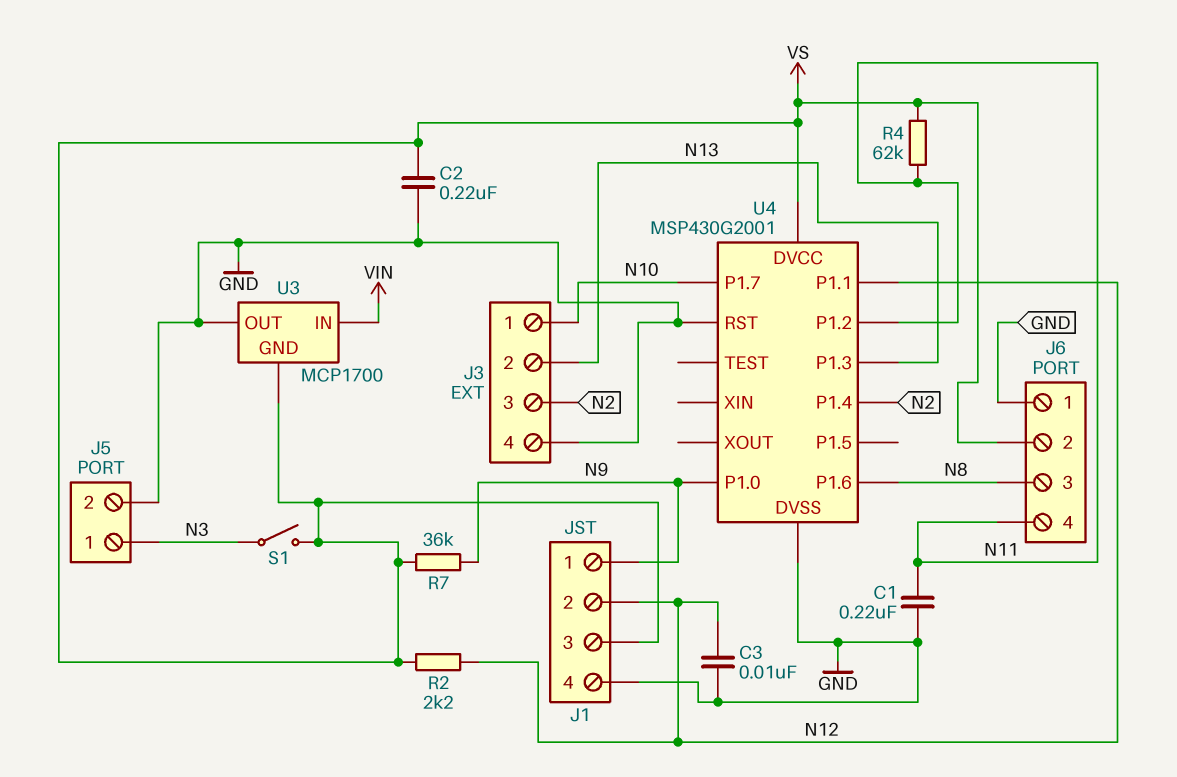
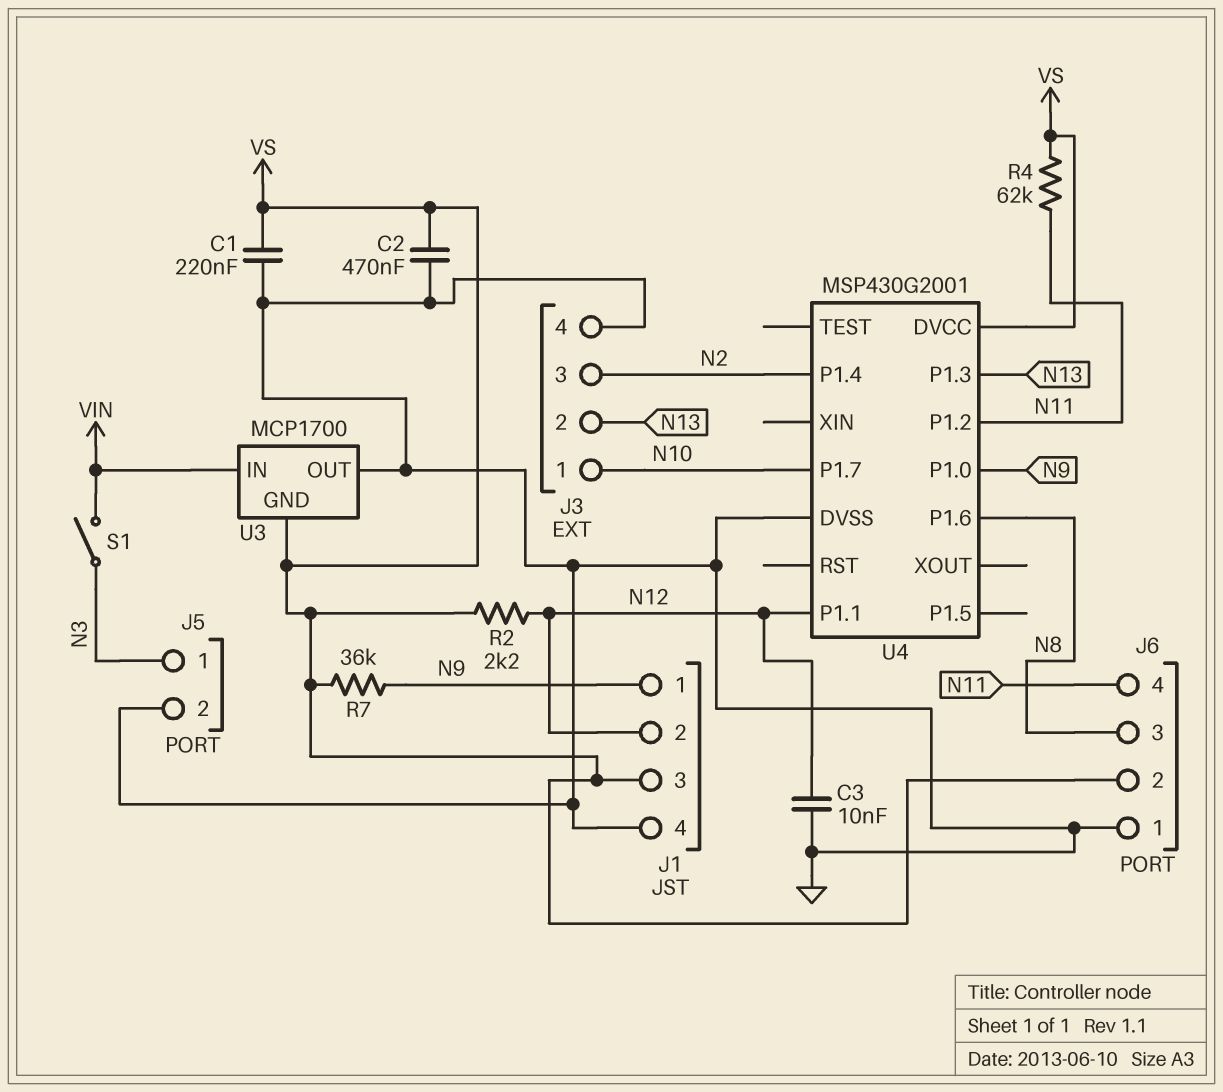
C1: 220nF (GND, N11) -> 220nF (GND, VS)
C2: 220nF (GND, VS) -> 470nF (GND, VS)
S1: switch (N3, VS) -> switch (N3, VIN)
U4 pin RST: GND -> none

